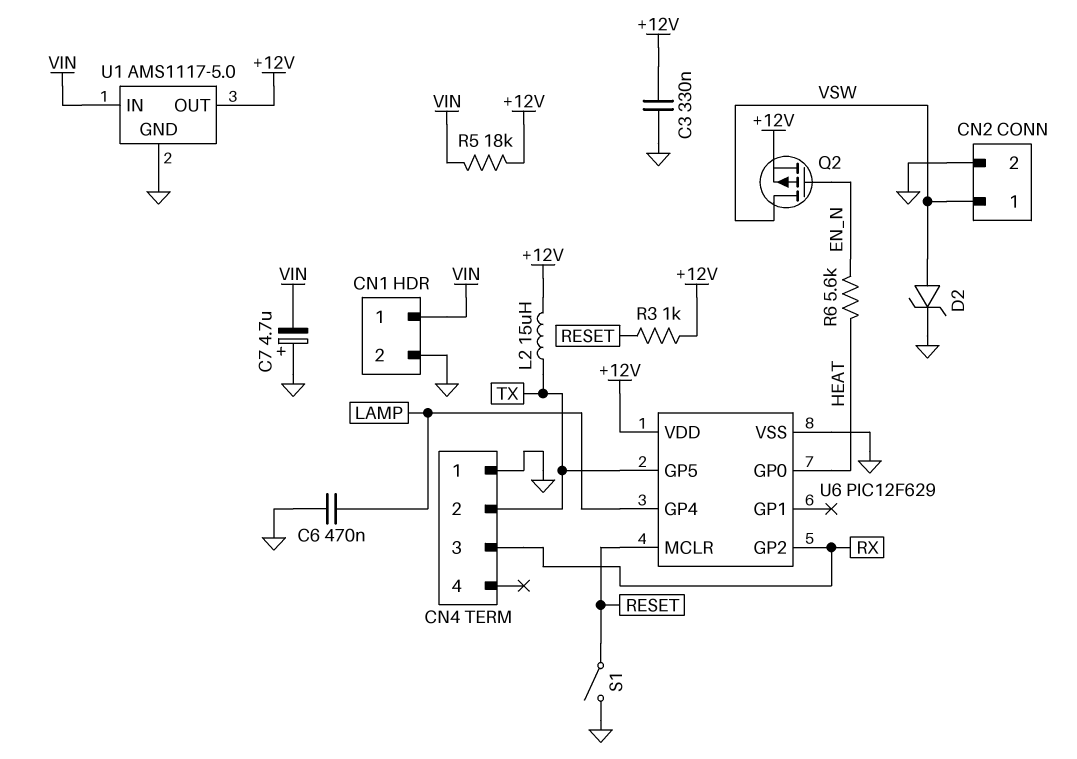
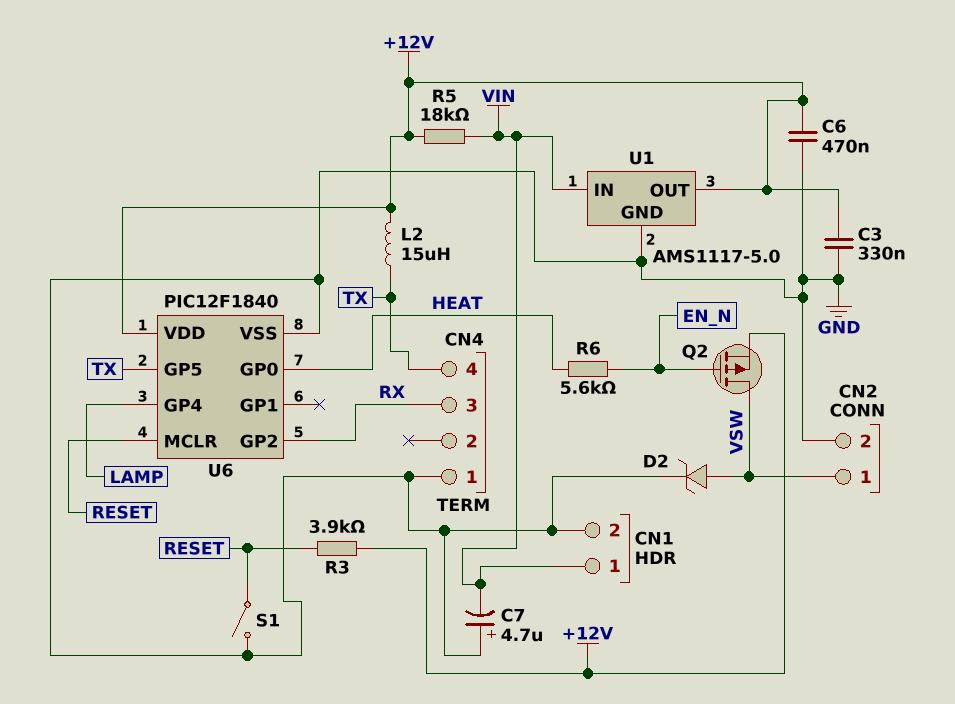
C6: 470nF (GND, LAMP) -> 470nF (+12V, GND)
CN4 pin 2: TX -> none
CN4 pin 4: none -> TX
R3: 1k (+12V, RESET) -> 3.9k (+12V, RESET)
U6: PIC12F629 -> PIC12F1840

